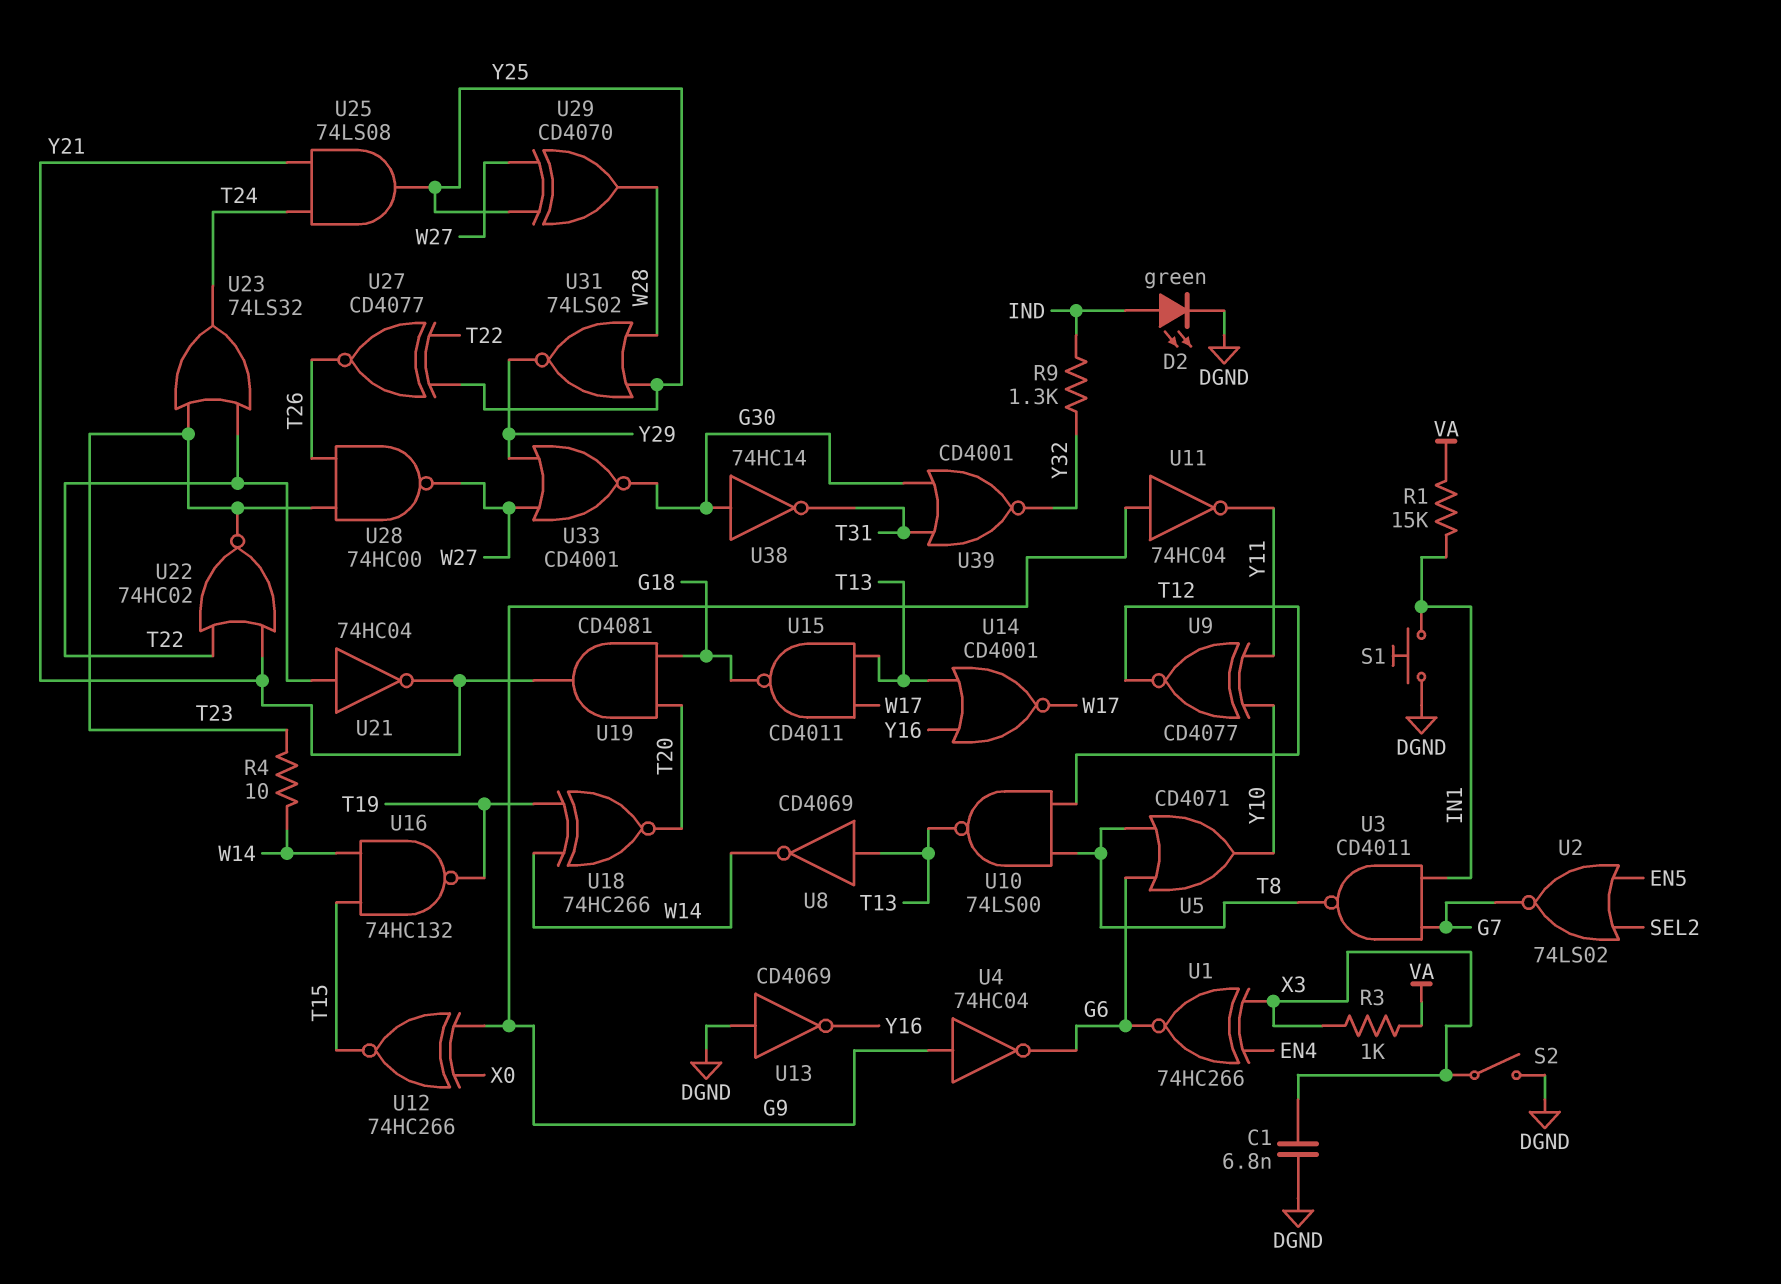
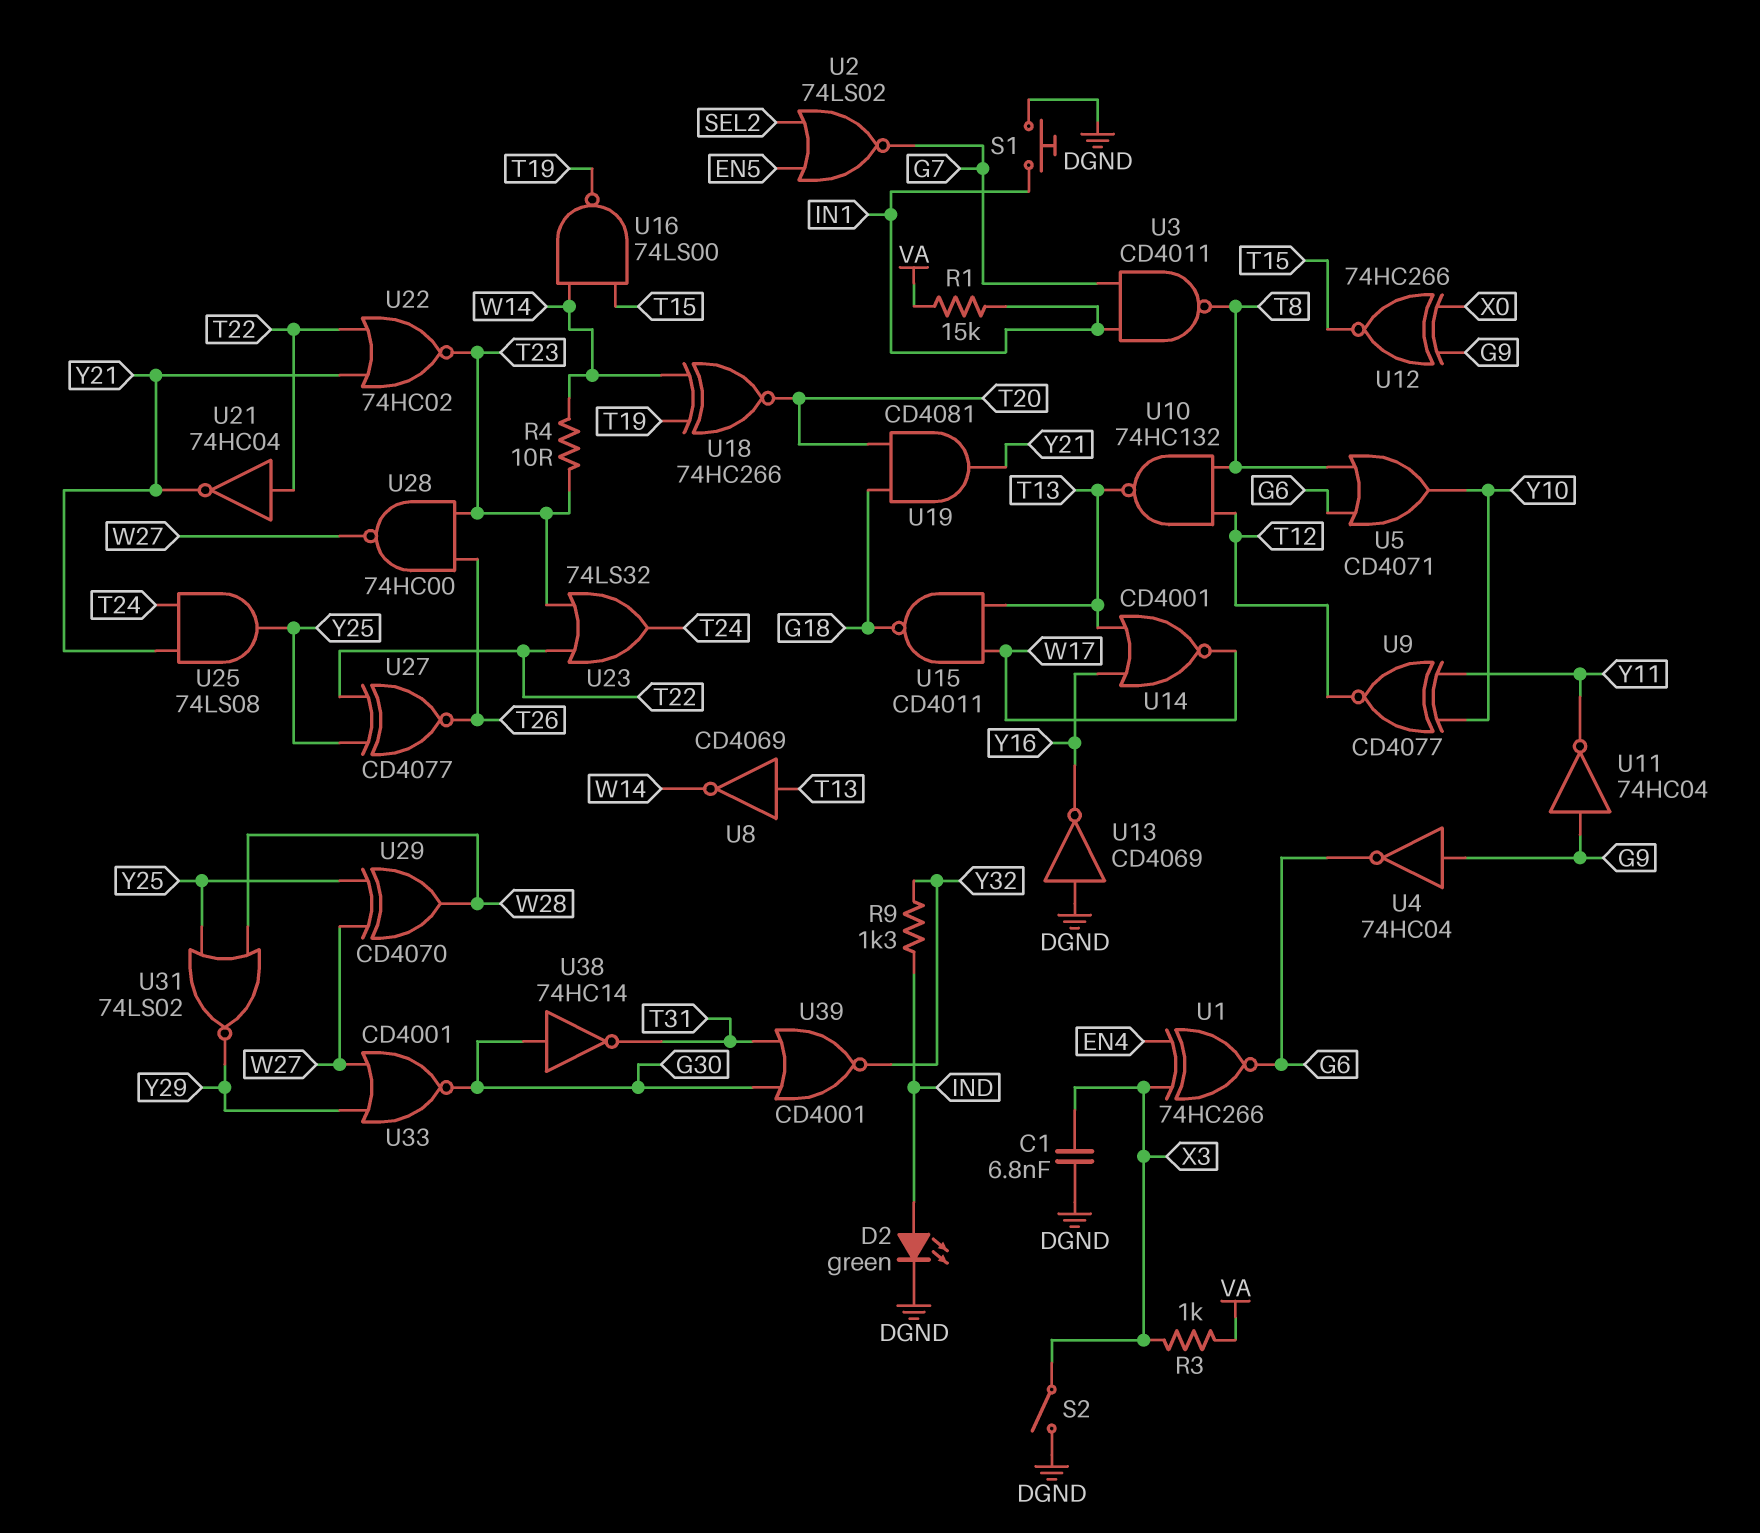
U10: NAND 74LS00 (in T8, in T12, out T13) -> NAND 74HC132 (in T8, in T12, out T13)
U16: NAND 74HC132 (in T15, in W14, out T19) -> NAND 74LS00 (in T15, in W14, out T19)

